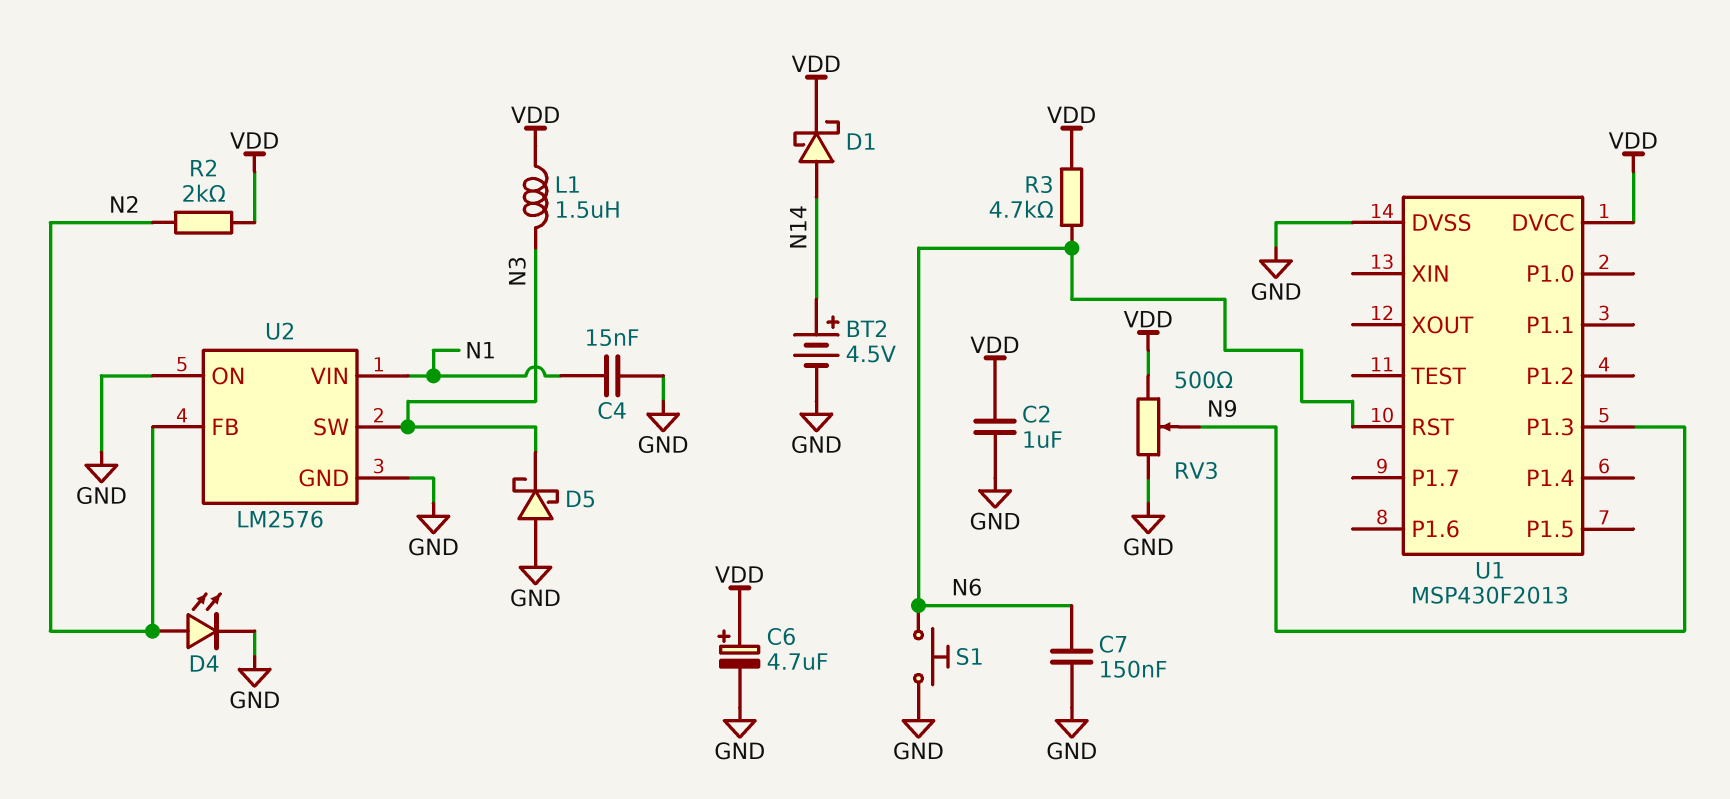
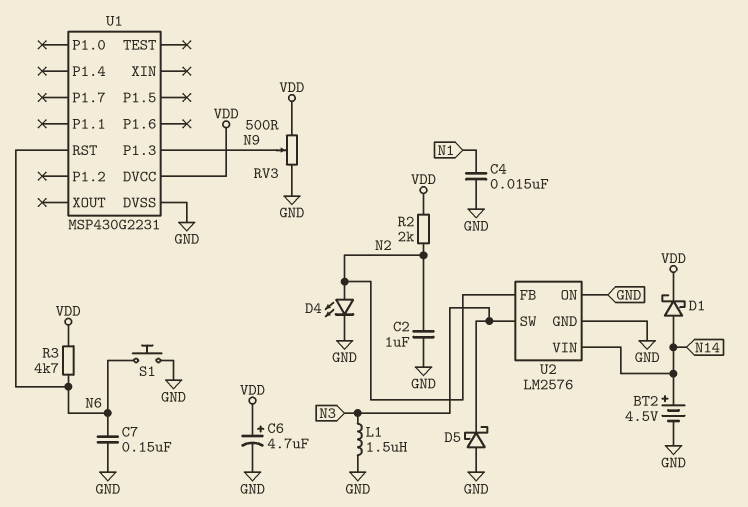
C2: 1uF (GND, VDD) -> 1uF (GND, N2)
L1: 1.5uH (N3, VDD) -> 1.5uH (GND, N3)
U1: MSP430F2013 -> MSP430G2231
U2 pin VIN: N1 -> N14

